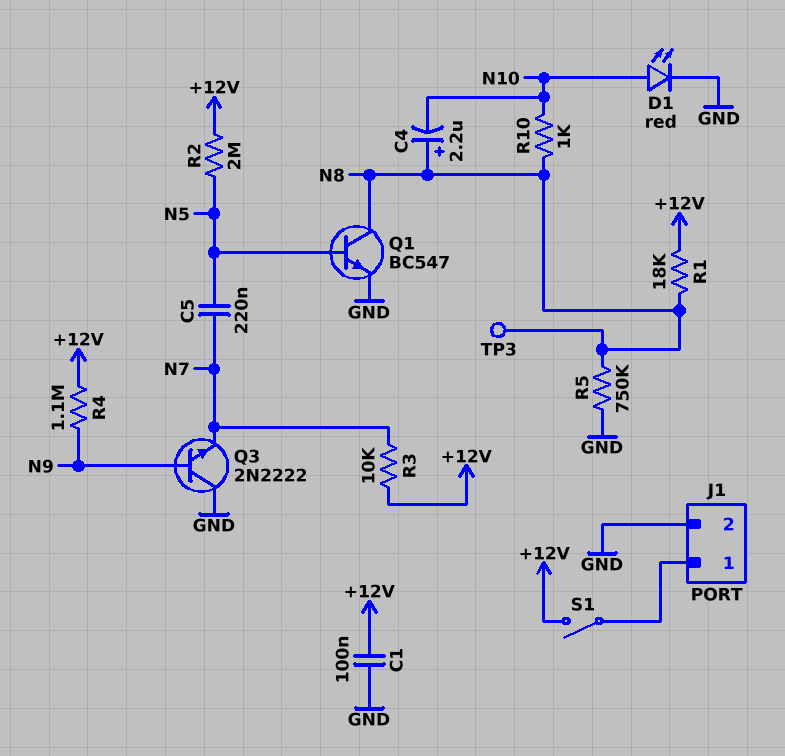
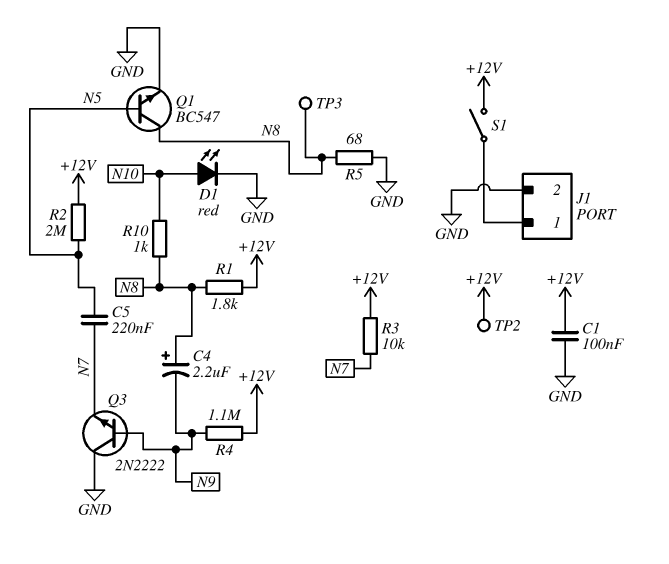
C4: 2.2uF (plus N8, minus N10) -> 2.2uF (plus N8, minus N9)
R1: 18k (+12V, N8) -> 1.8k (+12V, N8)
R5: 750k (GND, N8) -> 68 (GND, N8)
TP2: none -> test point (+12V)

